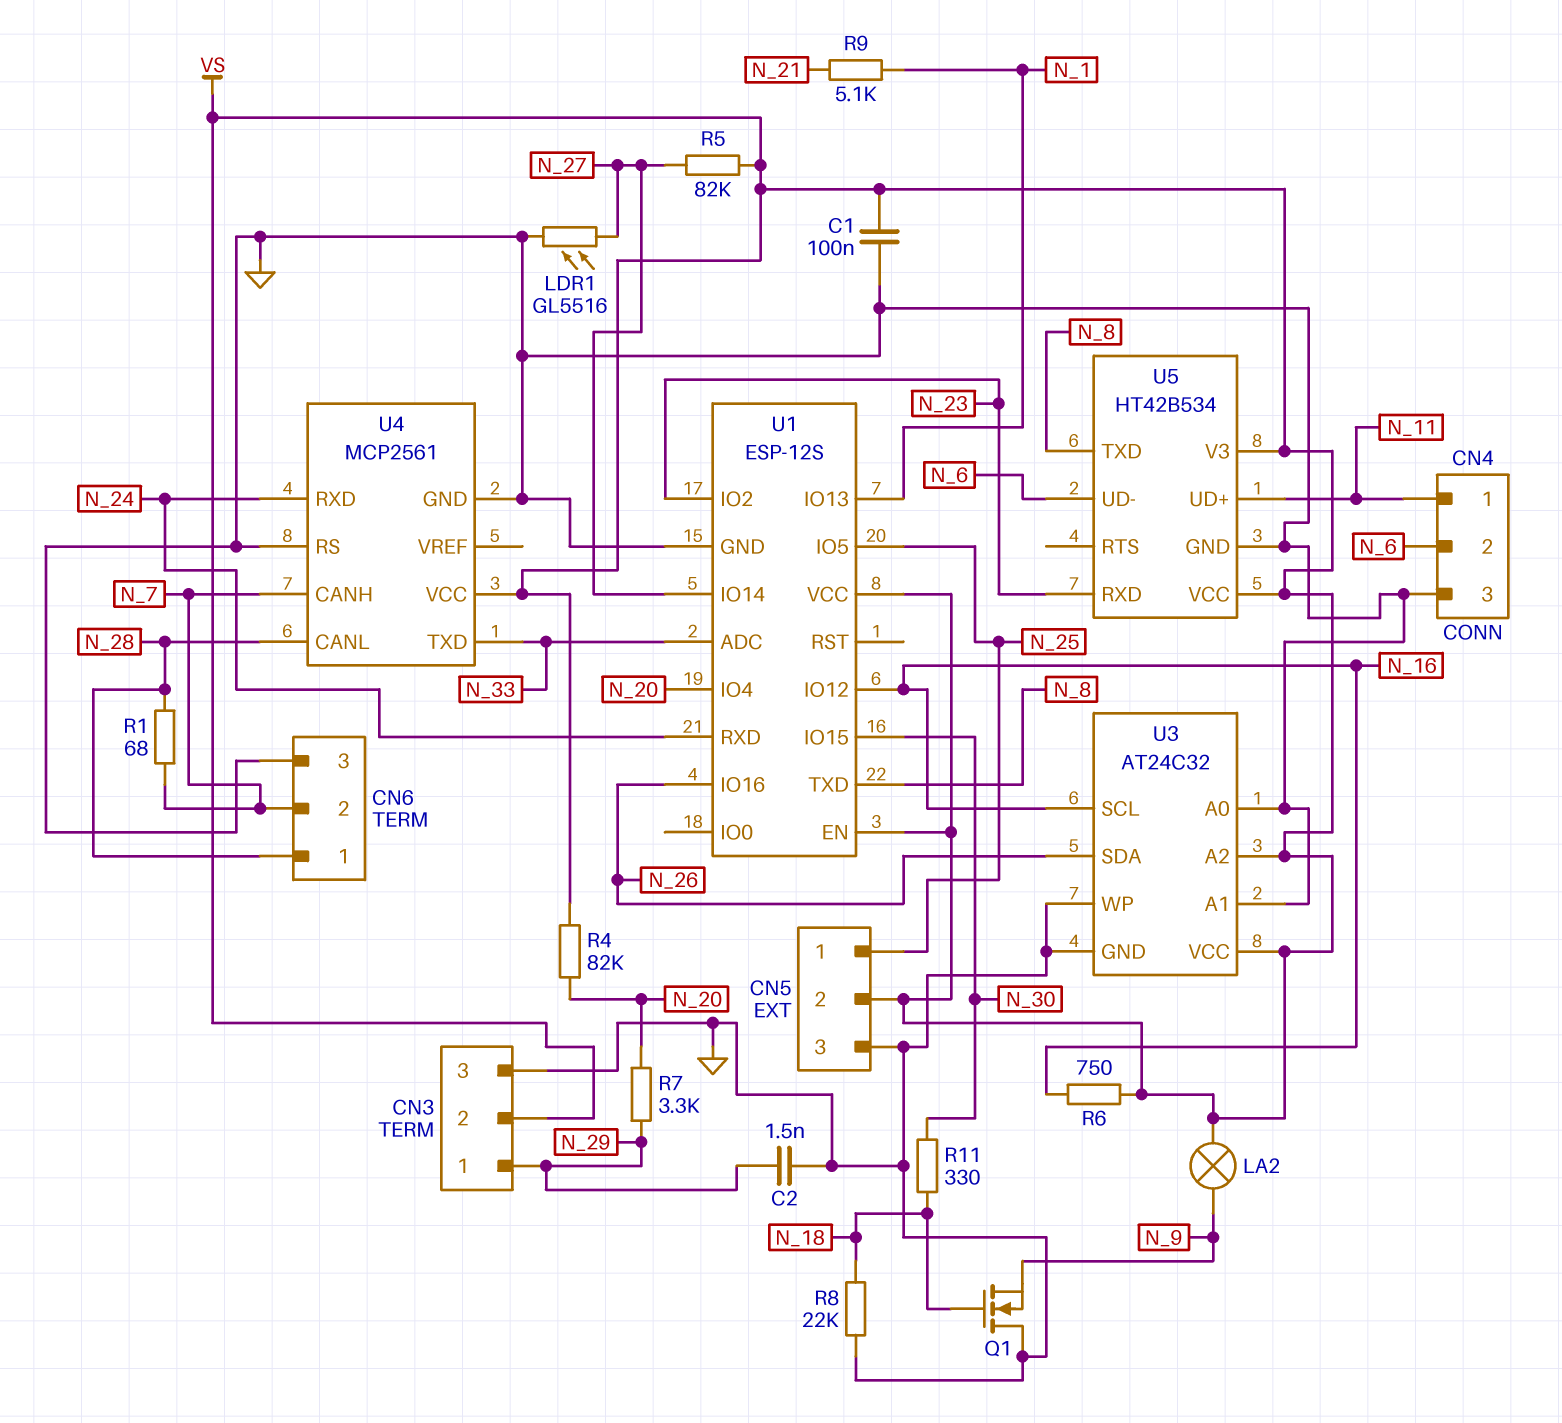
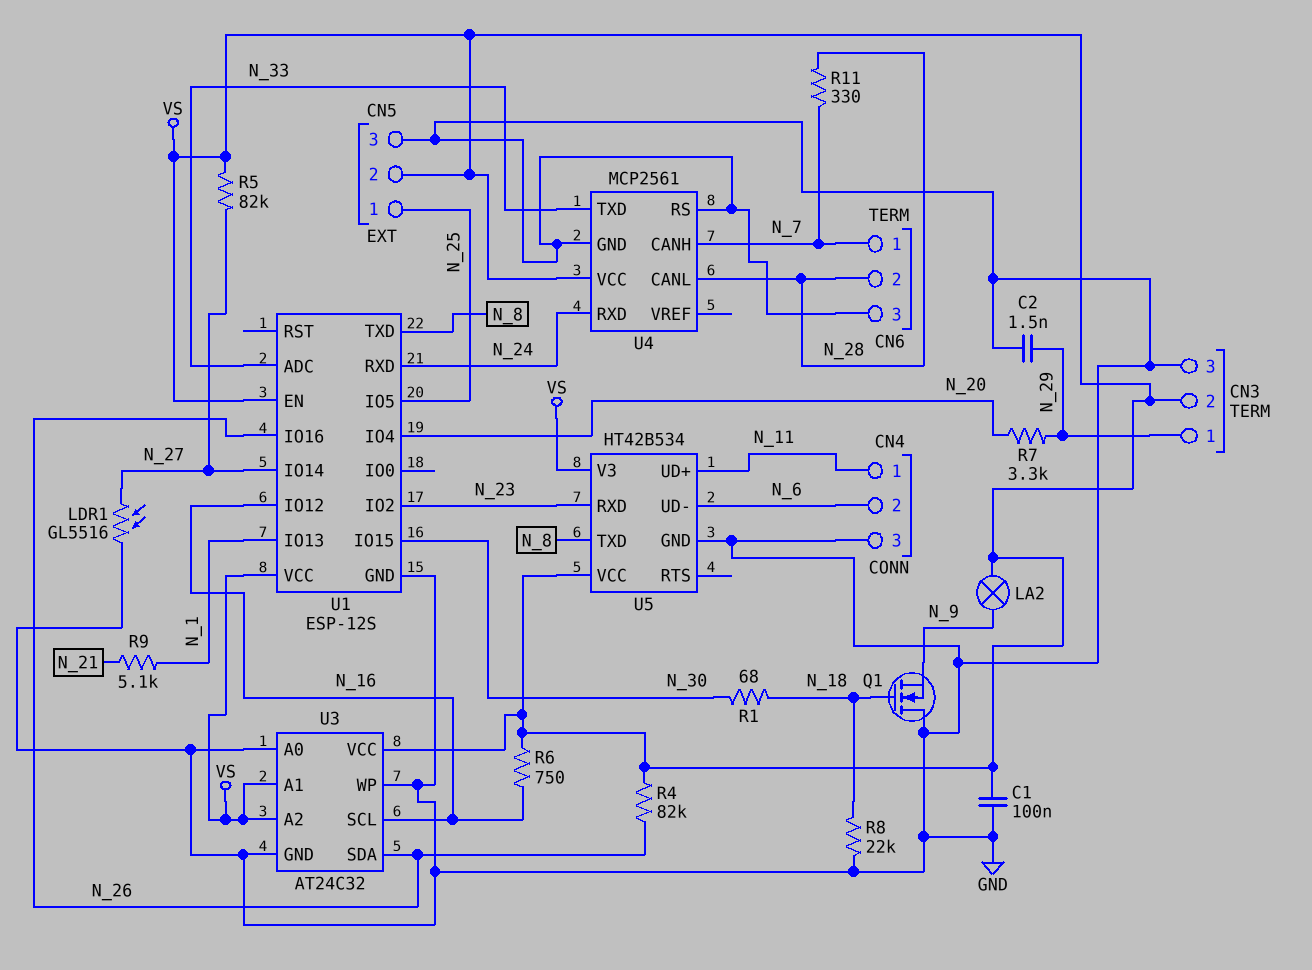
CN6 pin 1: N_28 -> N_7
CN6 pin 2: N_7 -> N_28
R1: 68 (N_7, N_28) -> 68 (N_18, N_30)
R4: 82k (N_20, VS) -> 82k (N_26, VS)
R11: 330 (N_18, N_30) -> 330 (N_7, N_28)
U3 pin A1: GND -> VS

